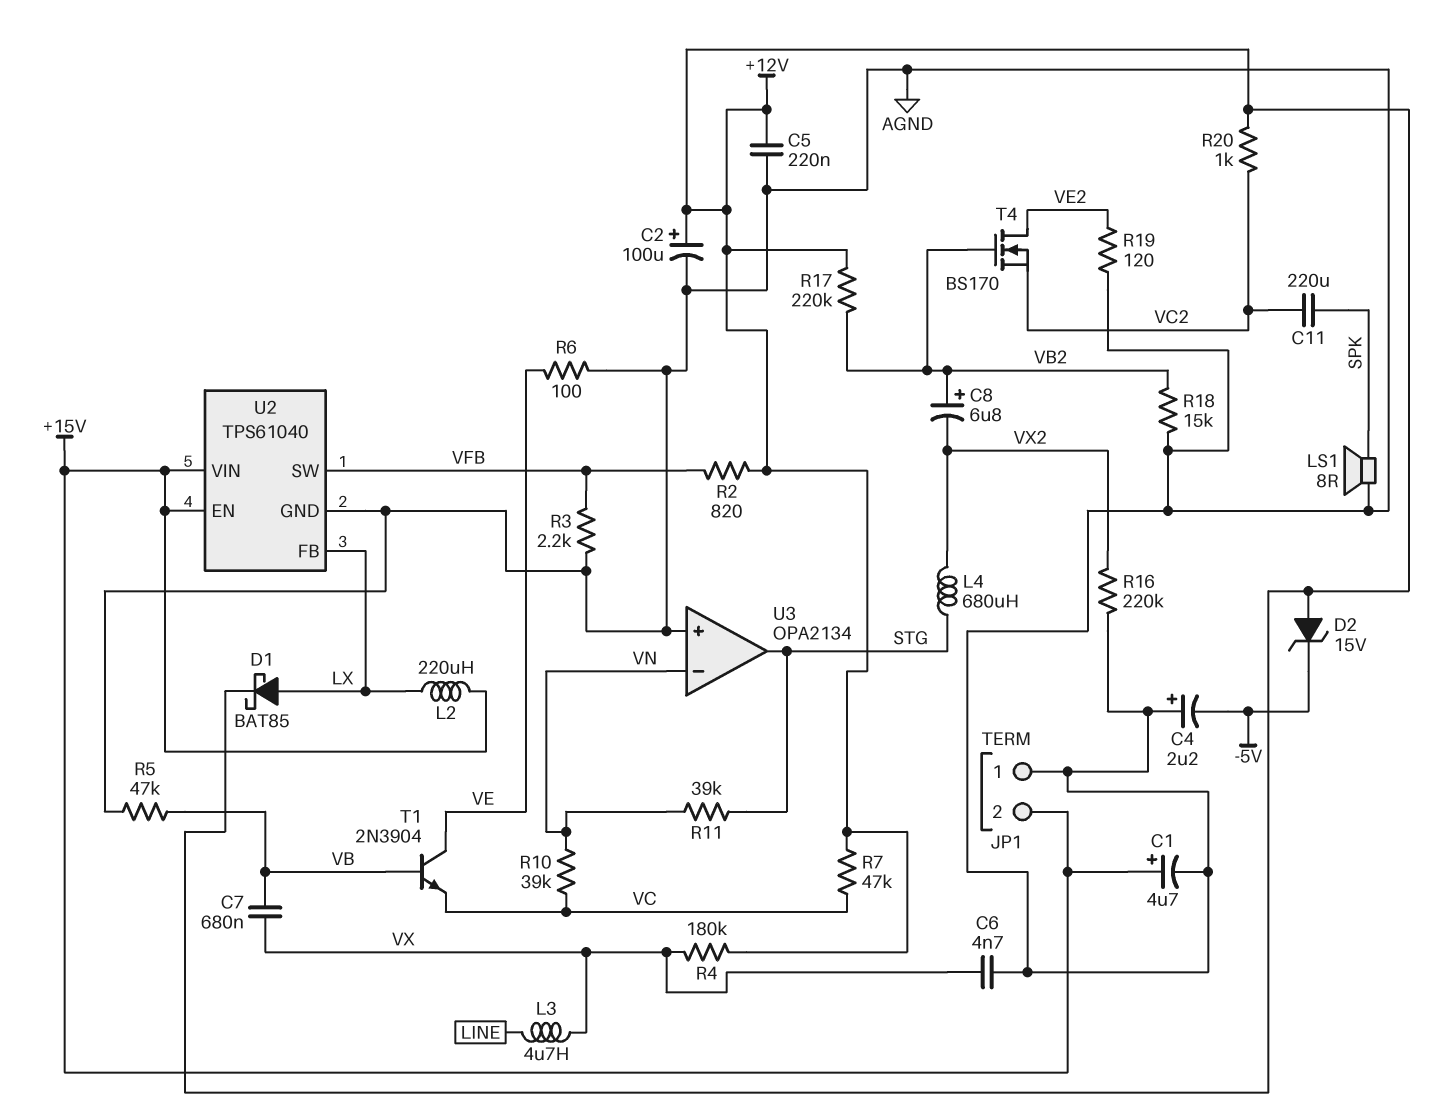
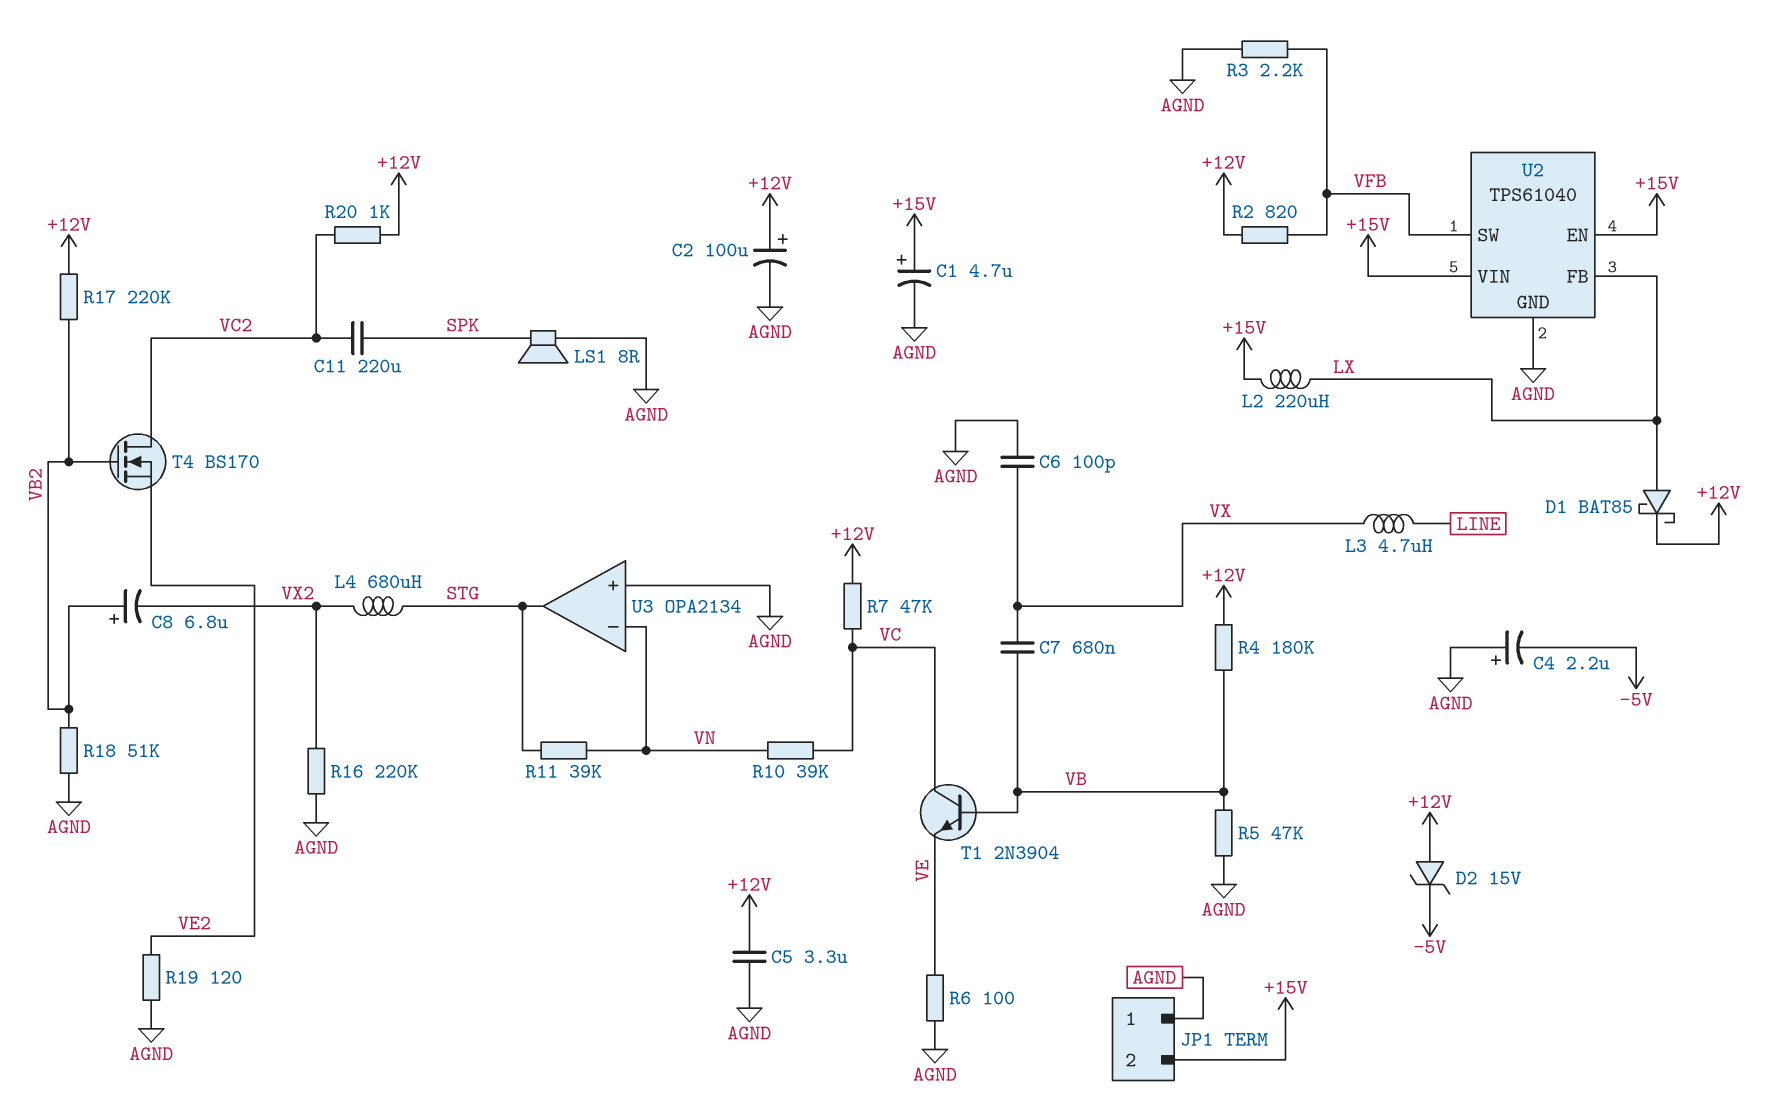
C5: 220nF (+12V, AGND) -> 3.3uF (+12V, AGND)
C6: 4.7nF (AGND, VX) -> 100pF (AGND, VX)
R4: 180k (+12V, VX) -> 180k (+12V, VB)
R18: 15k (AGND, VB2) -> 51k (AGND, VB2)
T1: NPN 2N3904 (B VB, C VE, E VC) -> NPN 2N3904 (B VB, C VC, E VE)
T4: NMOS BS170 (G VB2, D VE2, S VC2) -> NMOS BS170 (G VB2, D VC2, S VE2)

